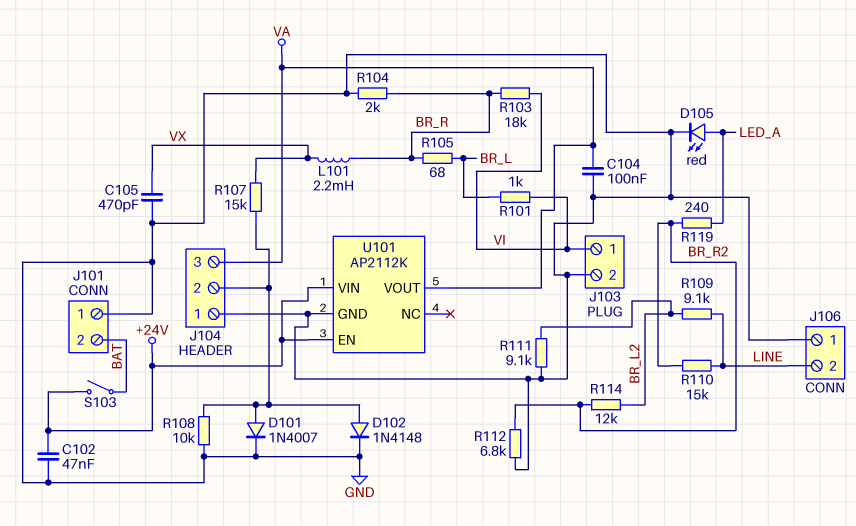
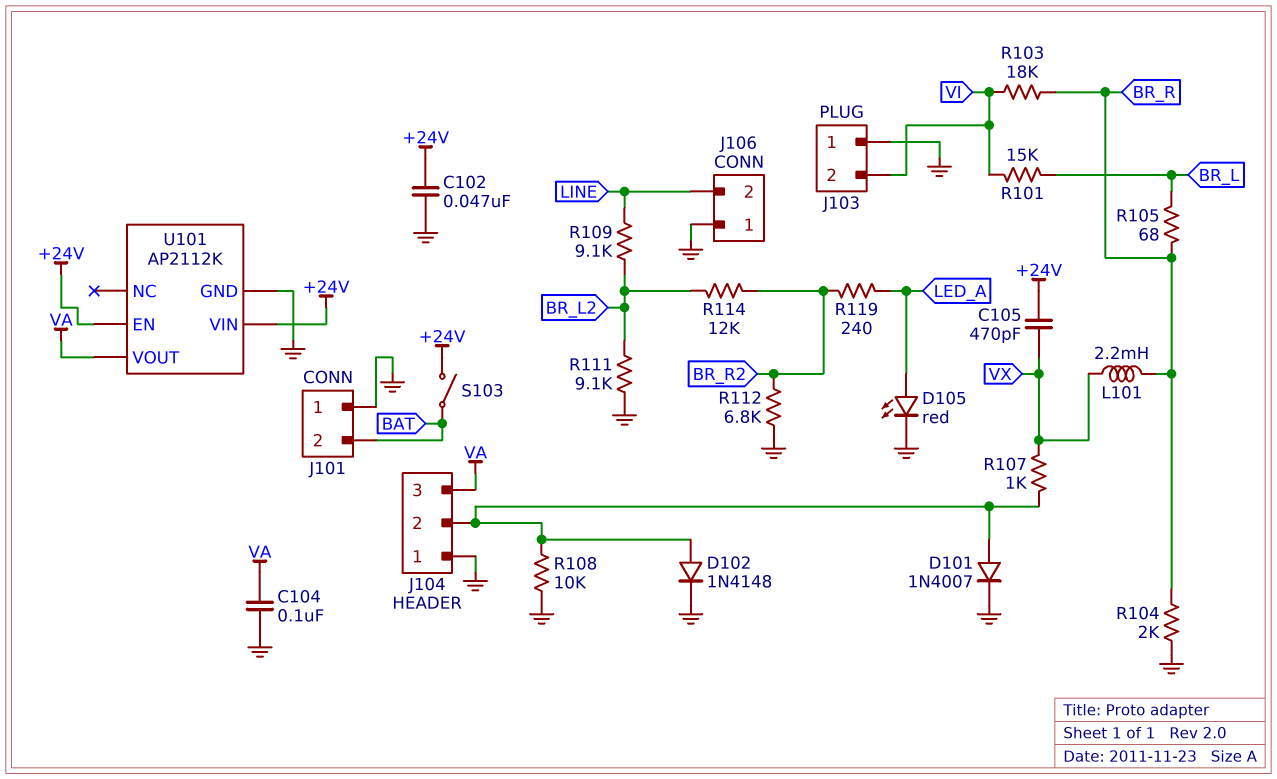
C105: 470pF (GND, VX) -> 470pF (+24V, VX)
J103 pin 1: VI -> GND
J103 pin 2: GND -> VI
R101: 1k (BR_L, VI) -> 15k (BR_L, VI)
R107: 15k (J104/2, VX) -> 1k (J104/2, VX)
R110: 15k (BR_R2, LINE) -> none

